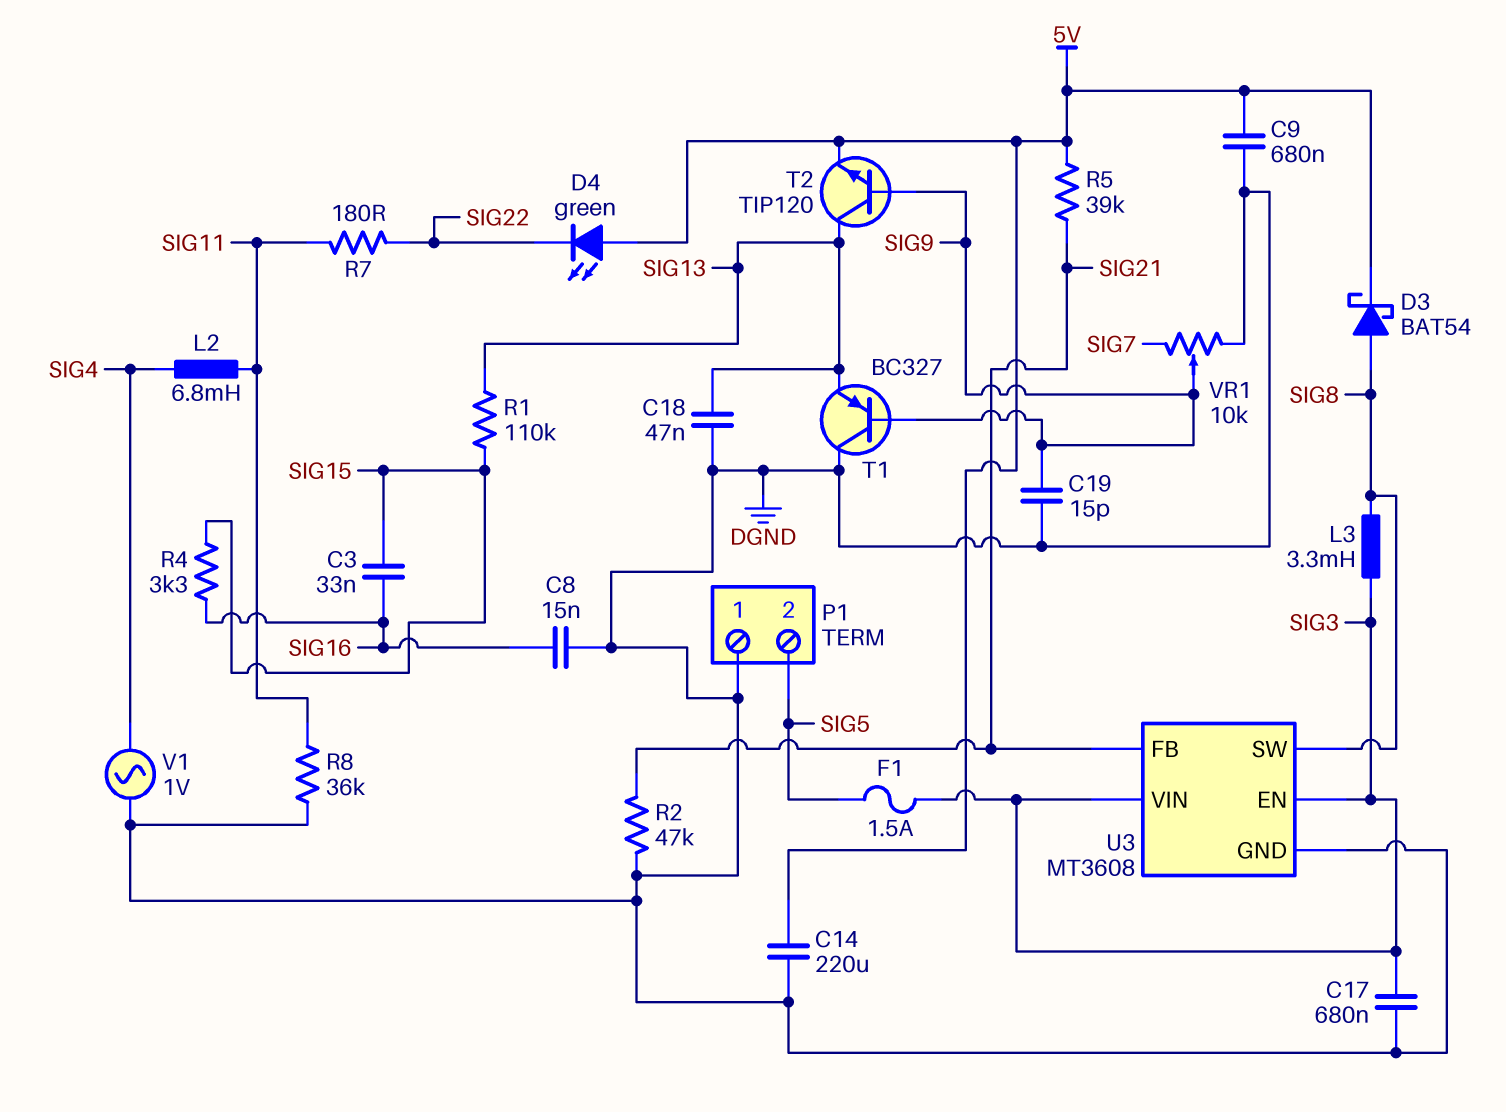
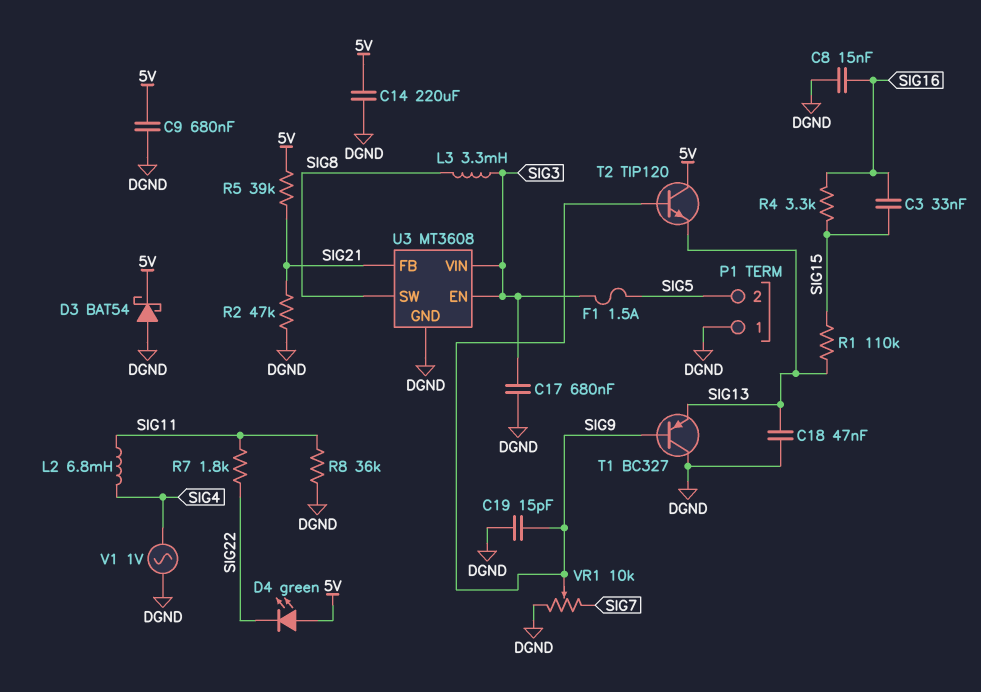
D3: schottky BAT54 (A SIG8, K 5V) -> schottky BAT54 (A DGND, K 5V)
R7: 180 (SIG11, SIG22) -> 1.8k (SIG11, SIG22)
T2: NPN TIP120 (B SIG9, C SIG13, E 5V) -> NPN TIP120 (B SIG9, C 5V, E SIG13)

